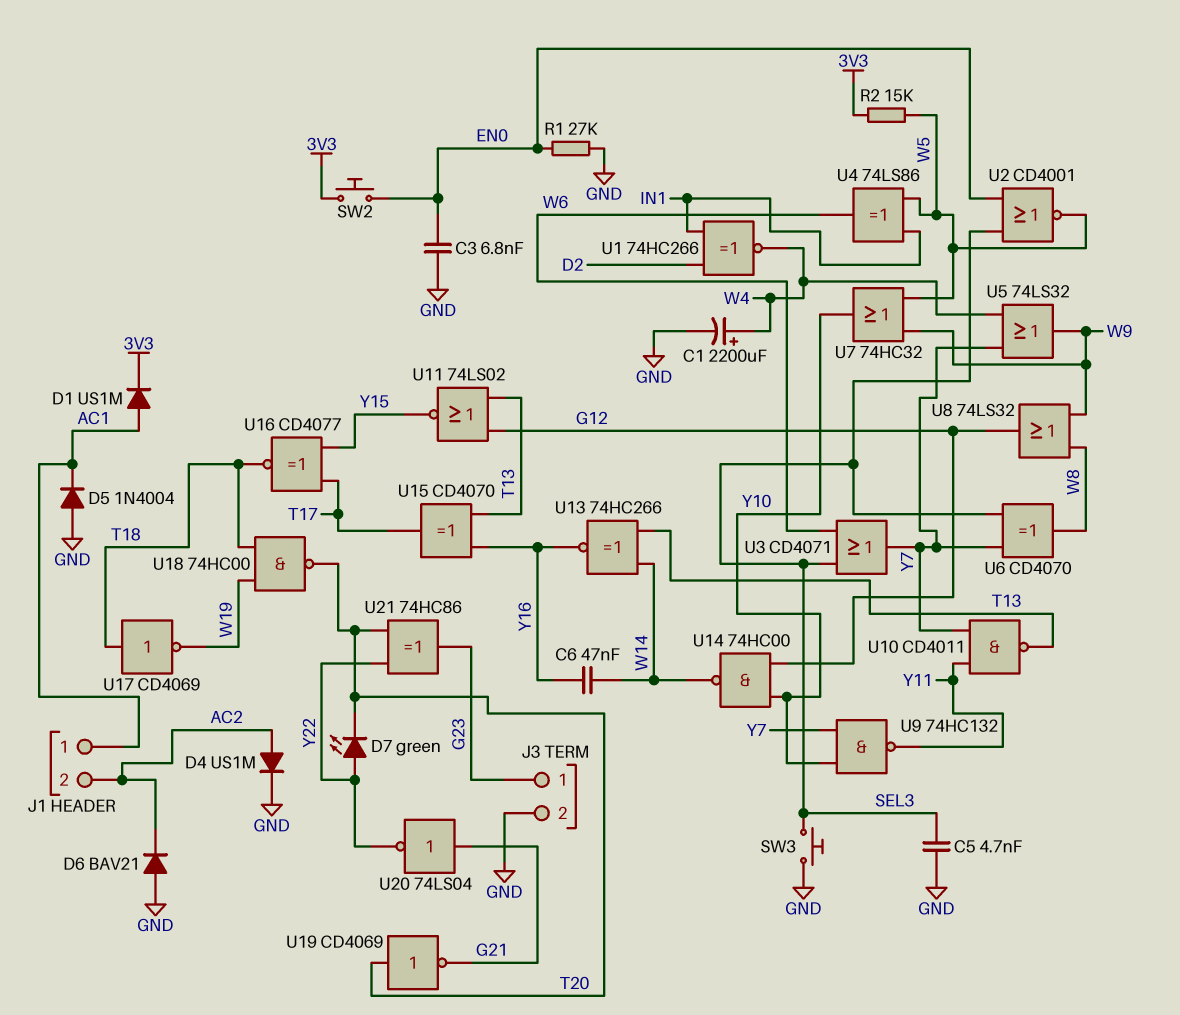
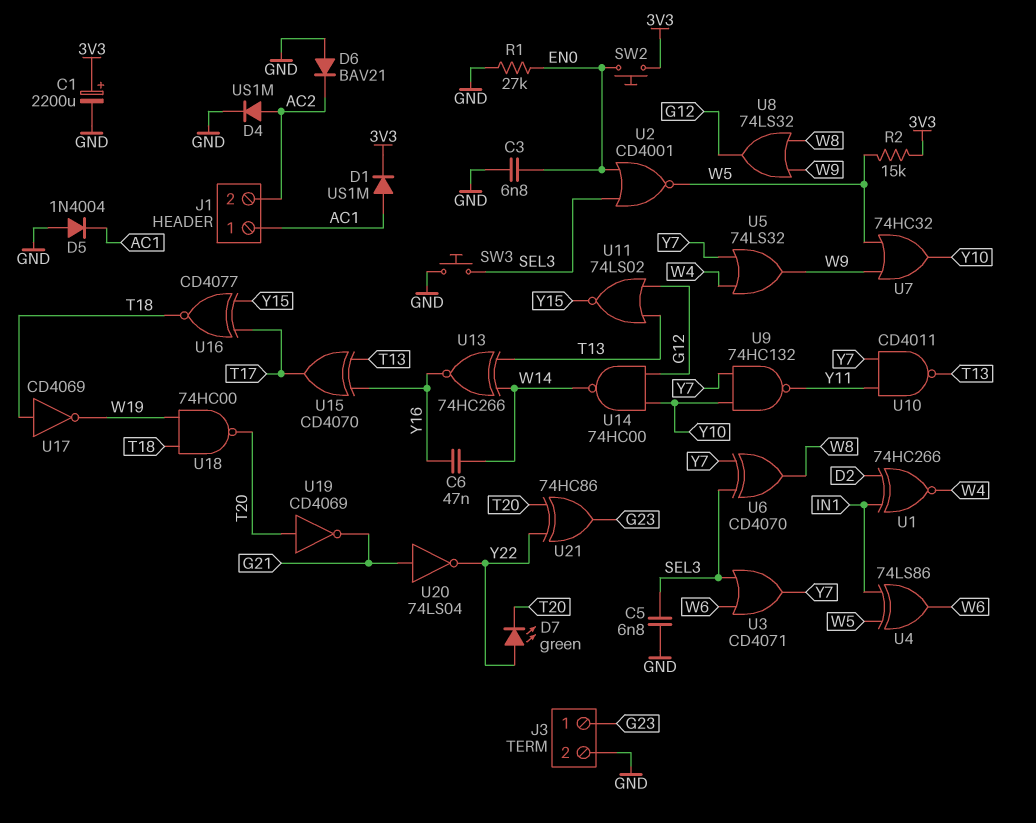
C1: 2200uF (plus W4, minus GND) -> 2200uF (plus 3V3, minus GND)
C5: 4.7nF (GND, SEL3) -> 6.8nF (GND, SEL3)

